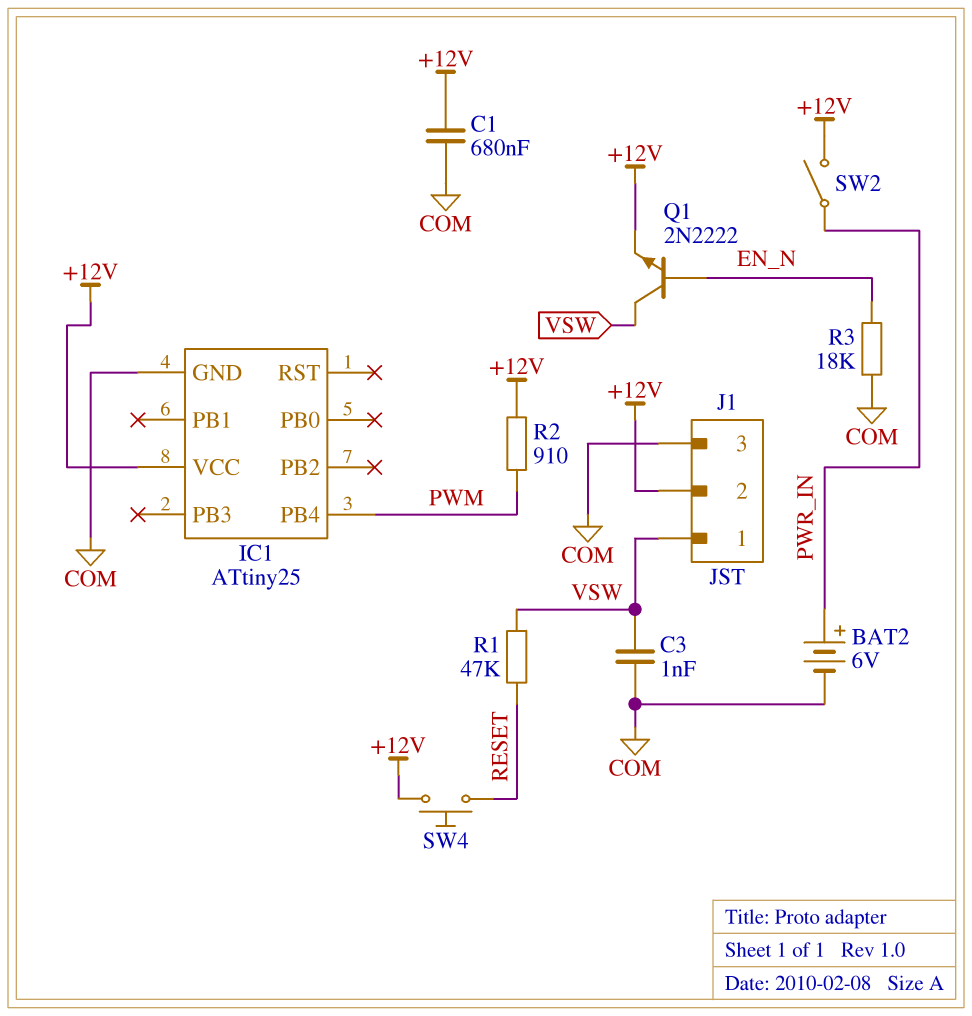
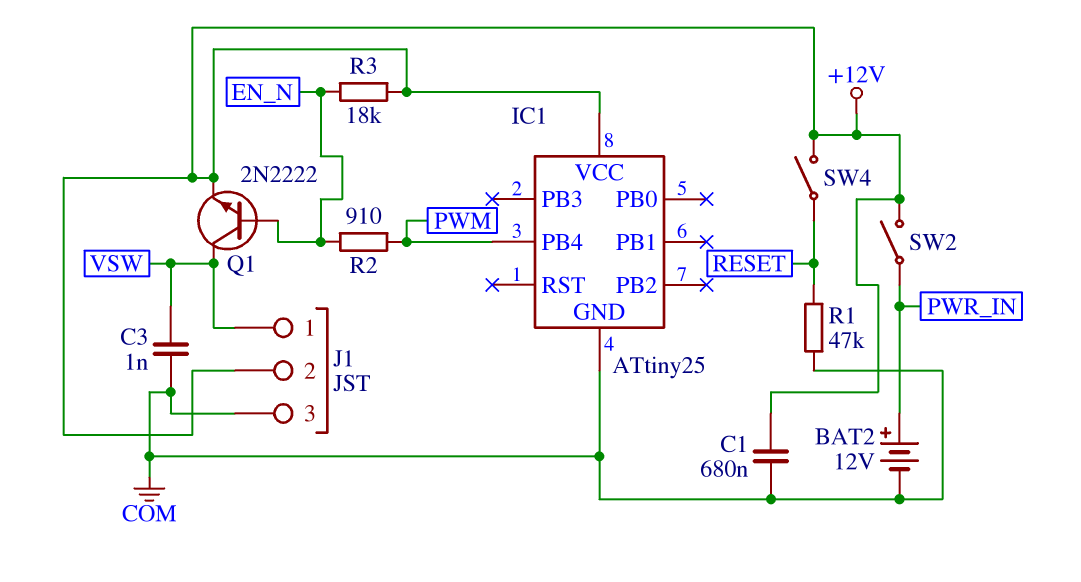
BAT2: 6V (plus PWR_IN, minus COM) -> 12V (plus PWR_IN, minus COM)
R1: 47k (RESET, VSW) -> 47k (COM, RESET)
R2: 910 (+12V, PWM) -> 910 (EN_N, PWM)
R3: 18k (COM, EN_N) -> 18k (+12V, EN_N)
SW4: button (+12V, RESET) -> switch (+12V, RESET)

